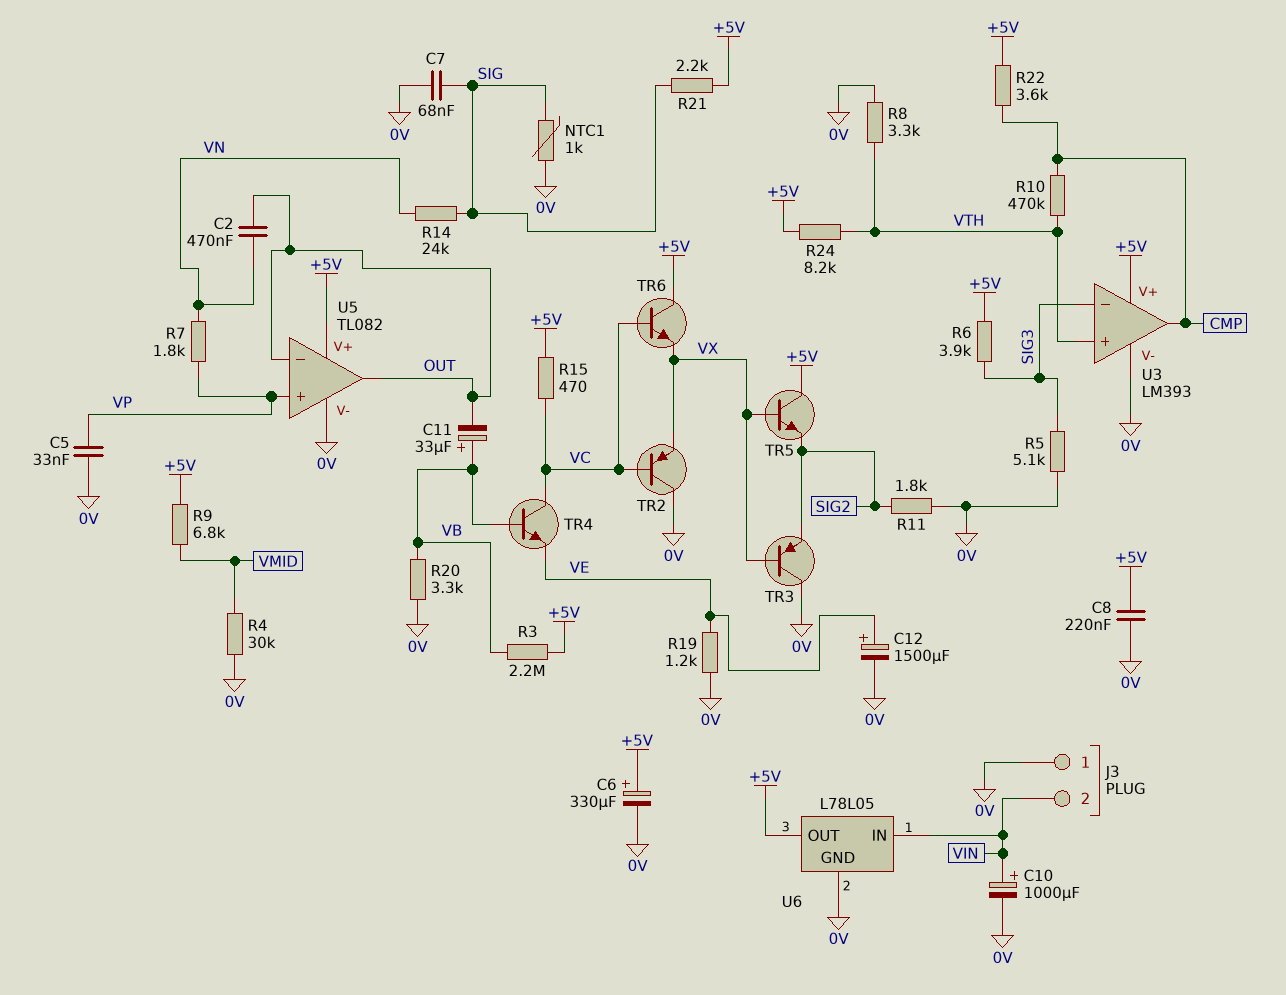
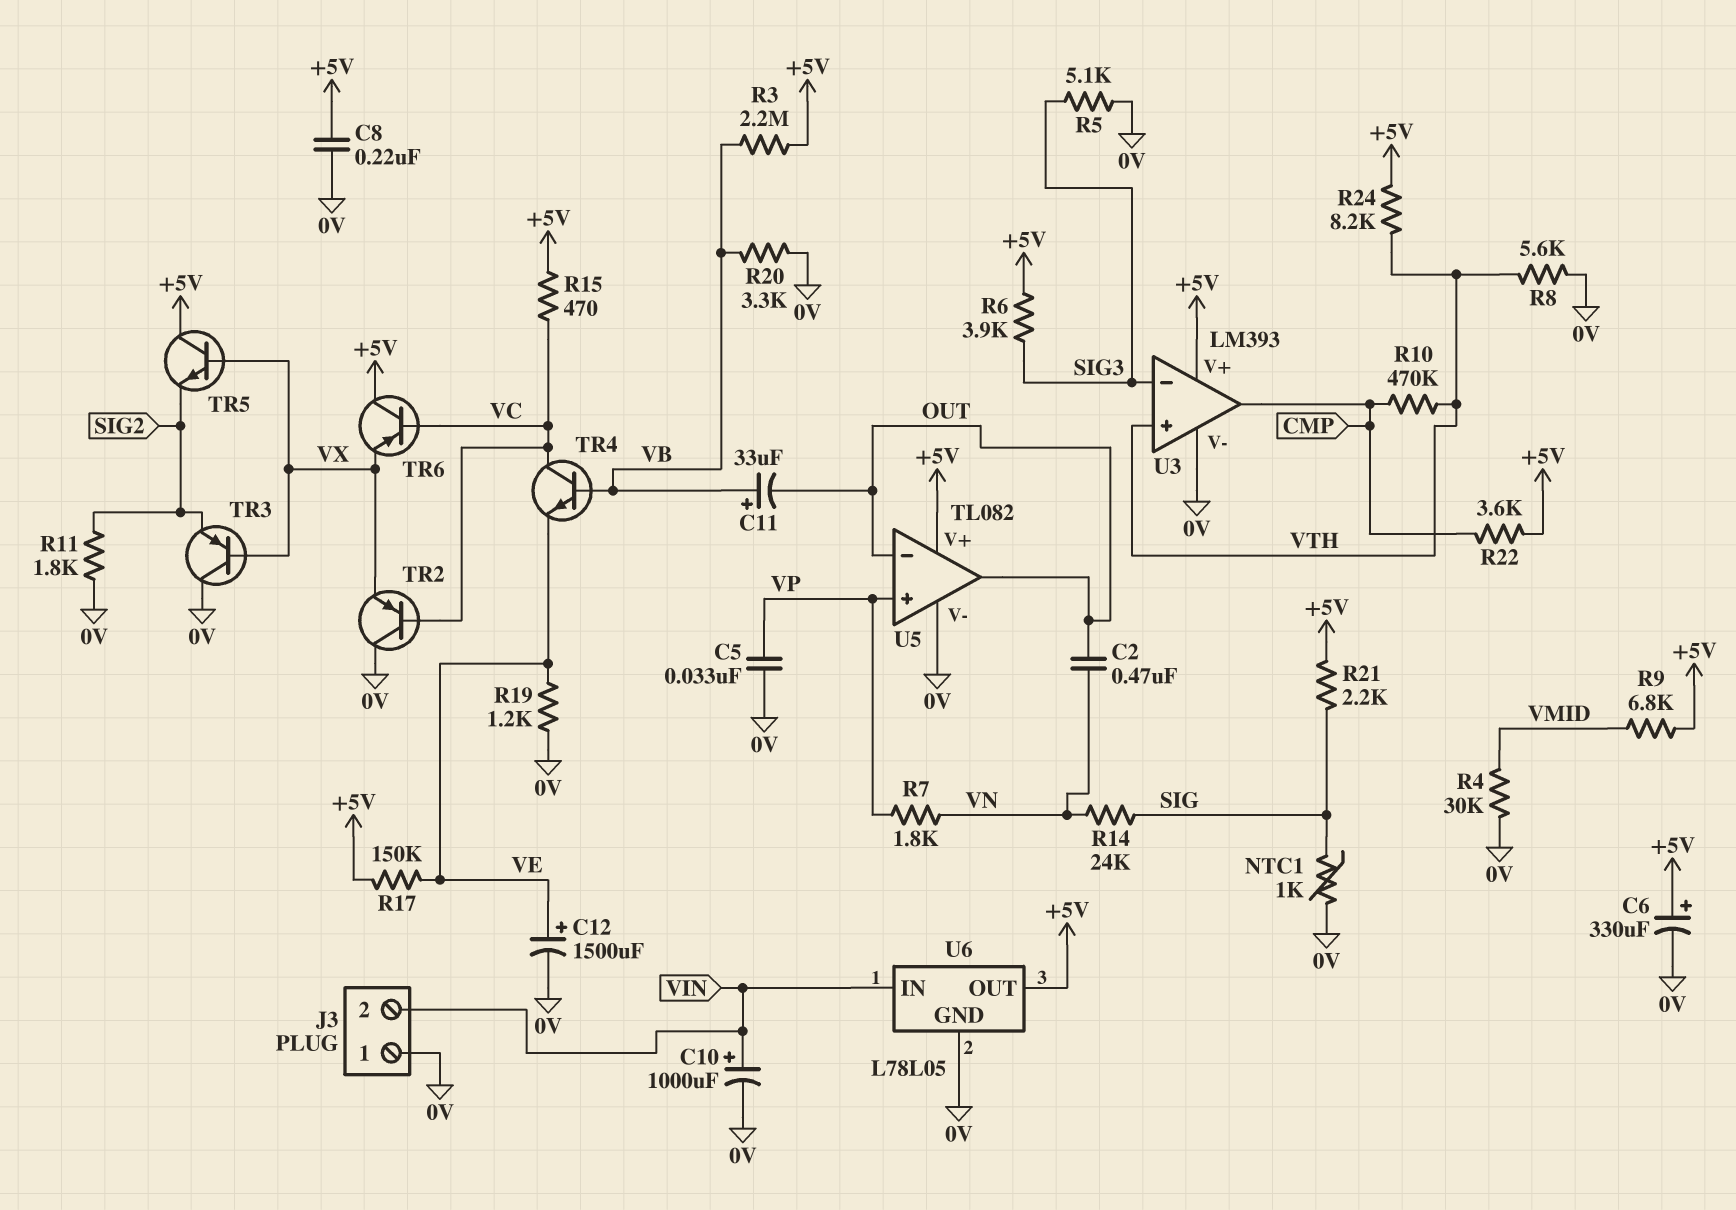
C7: 68nF (0V, SIG) -> none
R8: 3.3k (0V, VTH) -> 5.6k (0V, VTH)
R17: none -> 150k (+5V, VE)
TR6: NPN (B VC, C +5V, E VX) -> PNP (B VC, C +5V, E VX)

